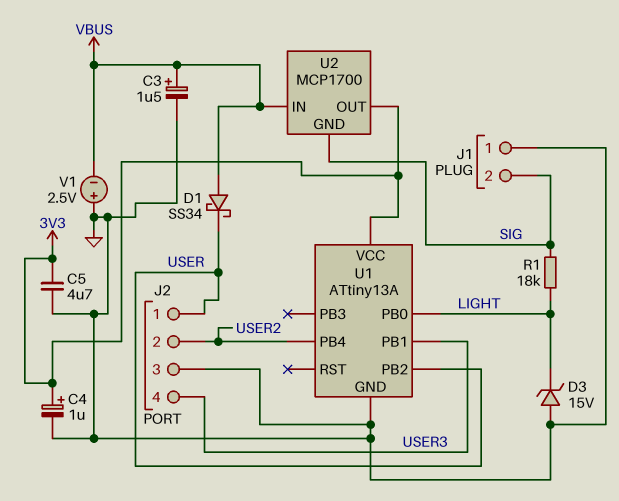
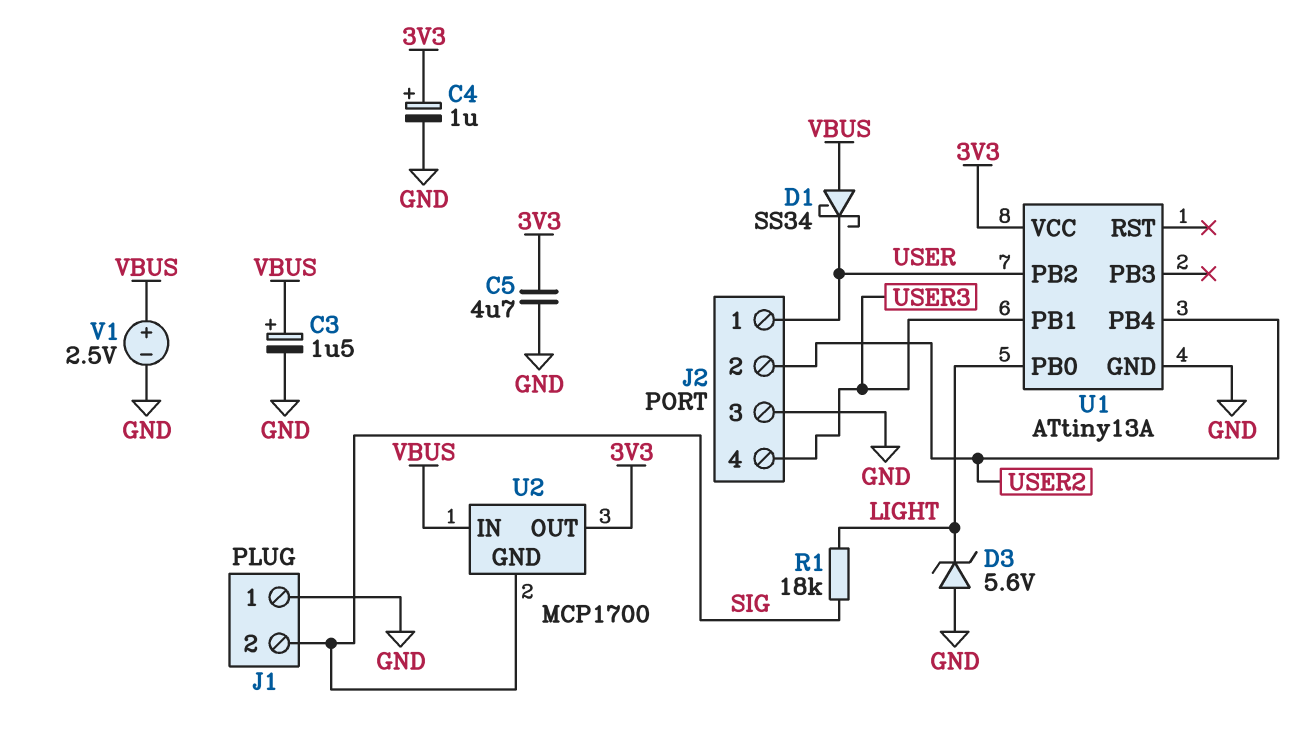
D3: zener 15V (A GND, K LIGHT) -> zener 5.6V (A GND, K LIGHT)
V1: 2.5V (plus GND, minus VBUS) -> 2.5V (plus VBUS, minus GND)

